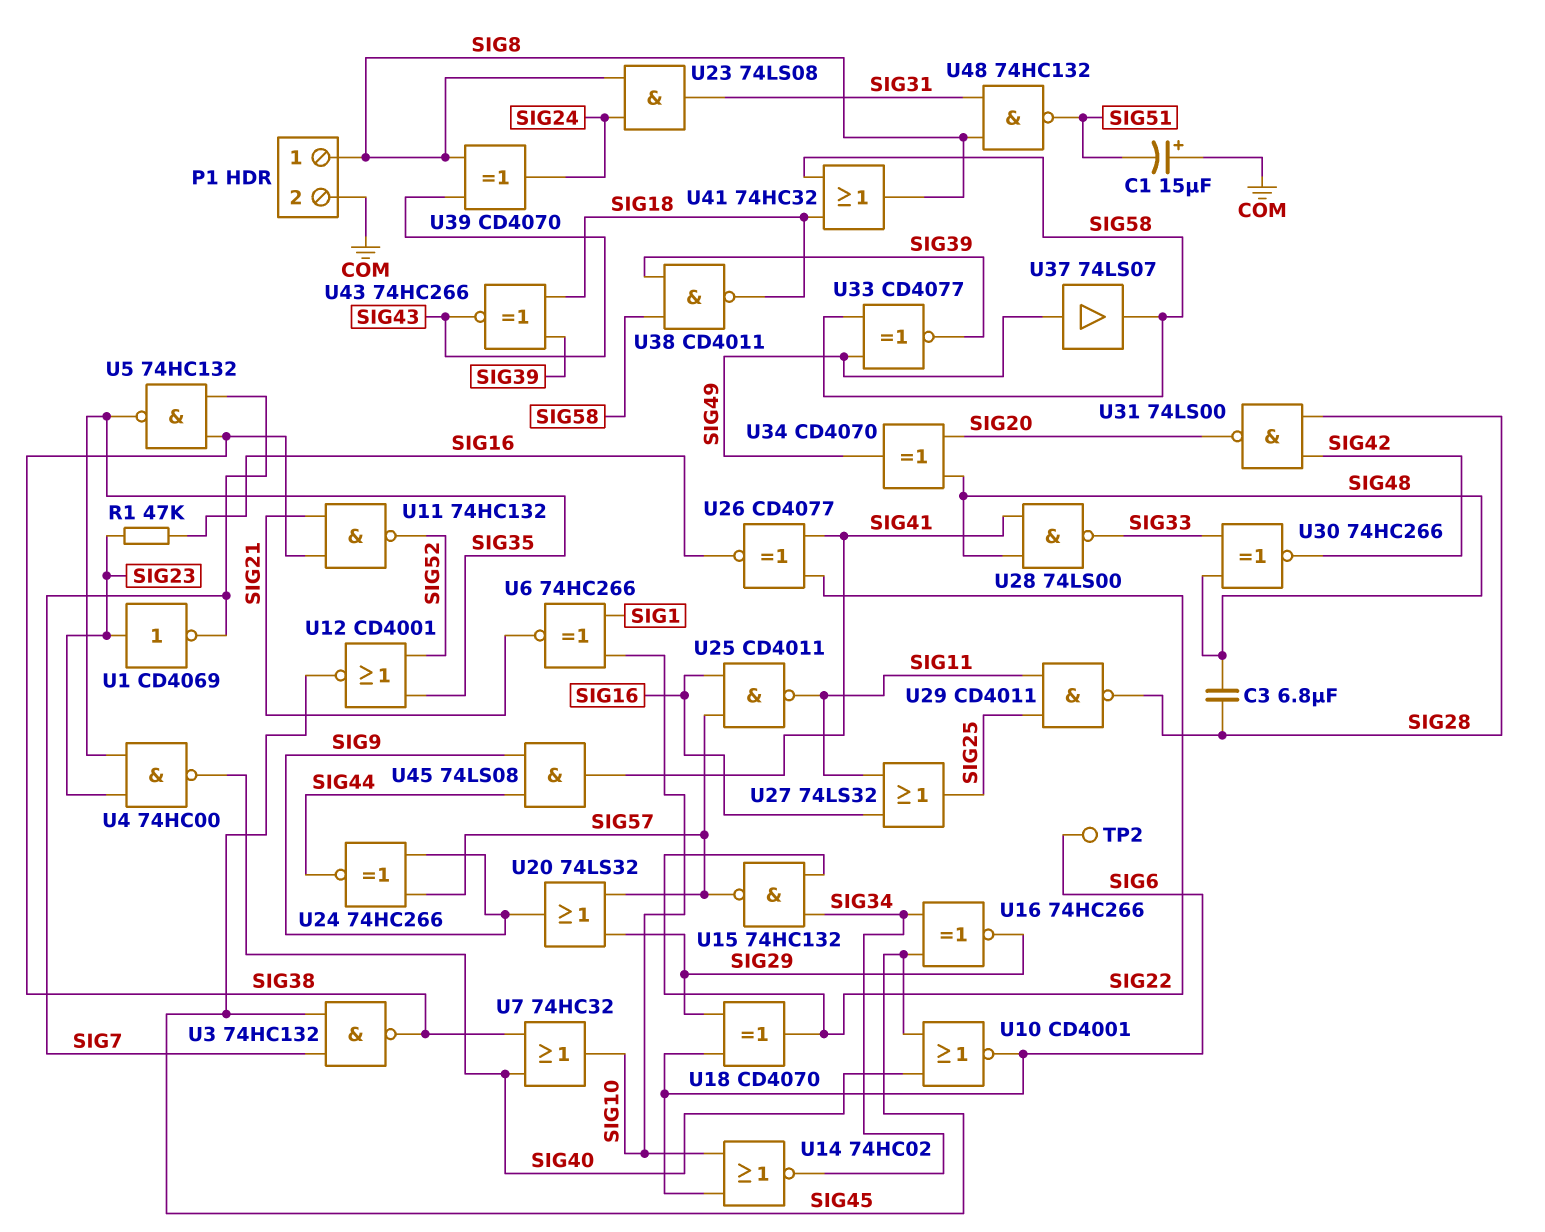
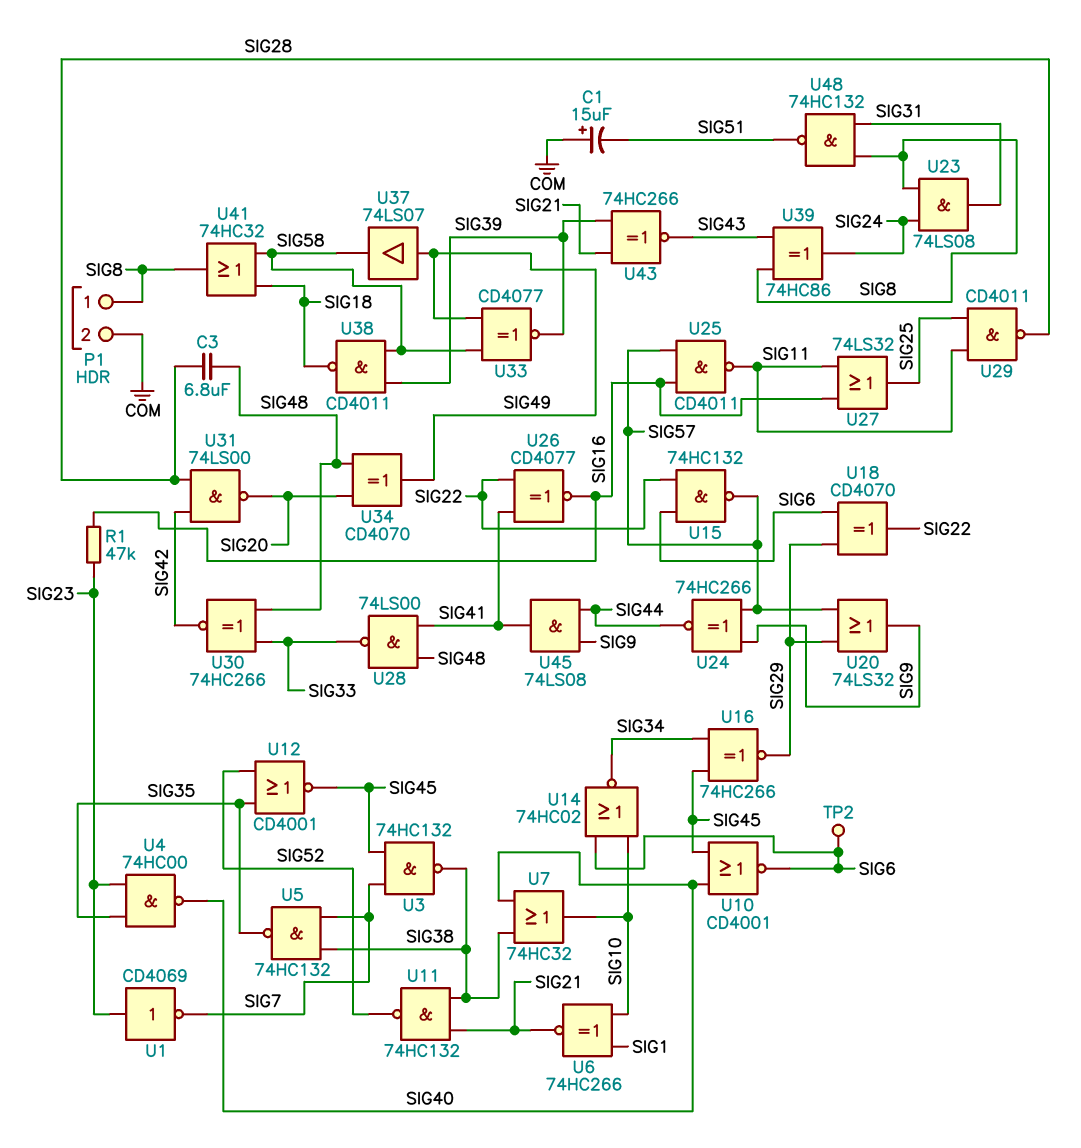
U15: NAND 74HC132 (in SIG22, in SIG34, out SIG57) -> NAND 74HC132 (in SIG6, in SIG22, out SIG57)
U39: XOR CD4070 (in SIG8, in SIG43, out SIG24) -> XOR 74HC86 (in SIG8, in SIG43, out SIG24)
U43: XNOR 74HC266 (in SIG18, in SIG39, out SIG43) -> XNOR 74HC266 (in SIG21, in SIG39, out SIG43)

